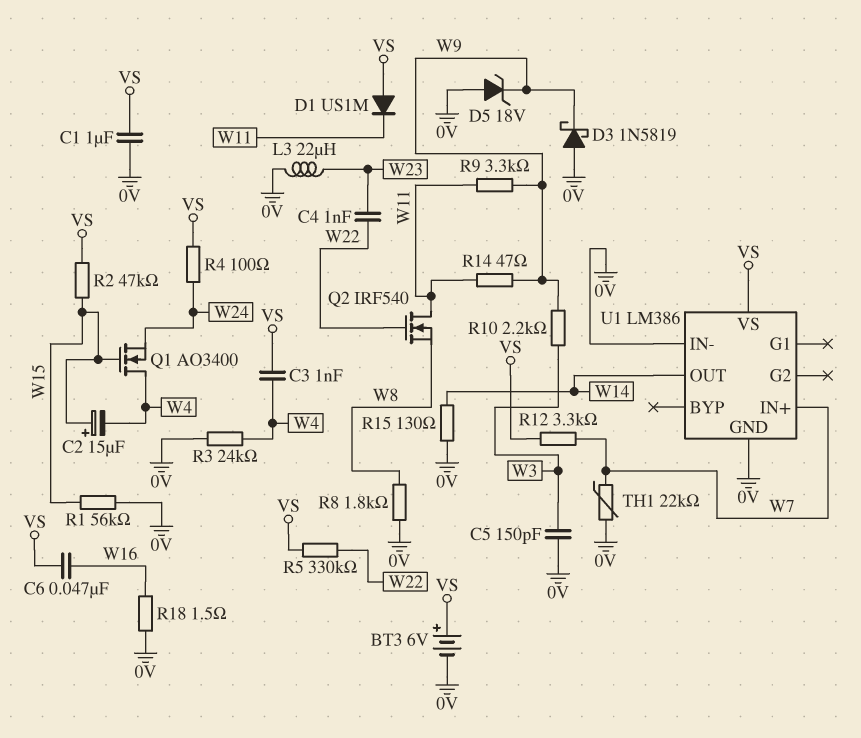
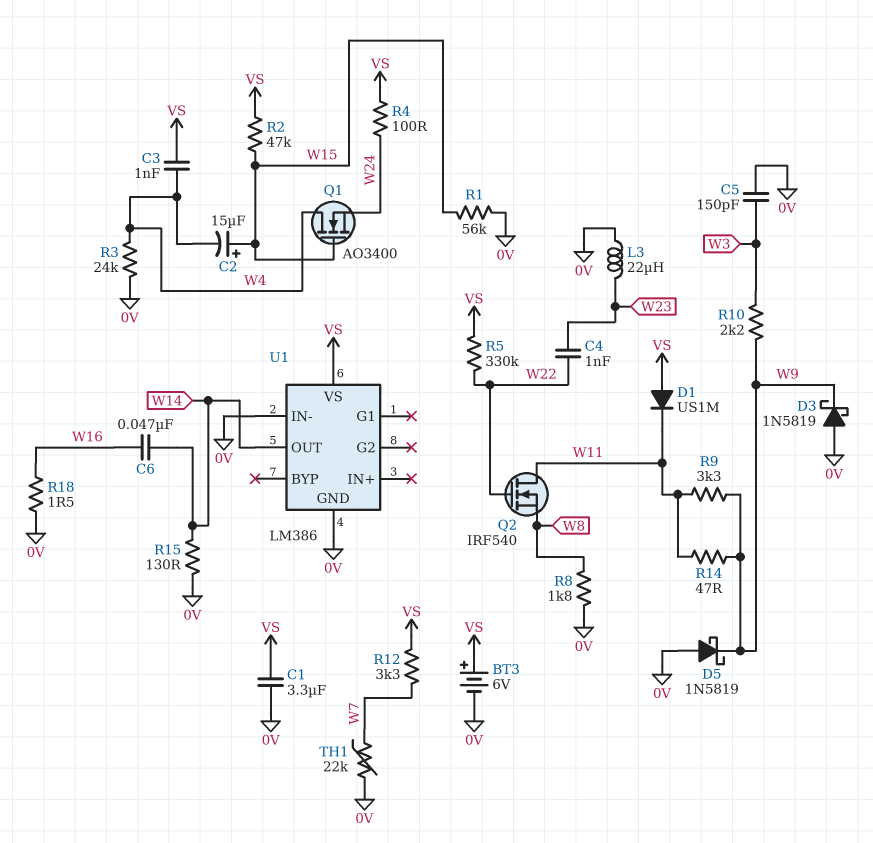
C1: 1uF (0V, VS) -> 3.3uF (0V, VS)
C6: 47nF (VS, W16) -> 47nF (W14, W16)
D5: zener 18V (A 0V, K W9) -> schottky 1N5819 (A 0V, K W9)
U1 pin IN+: W7 -> none

